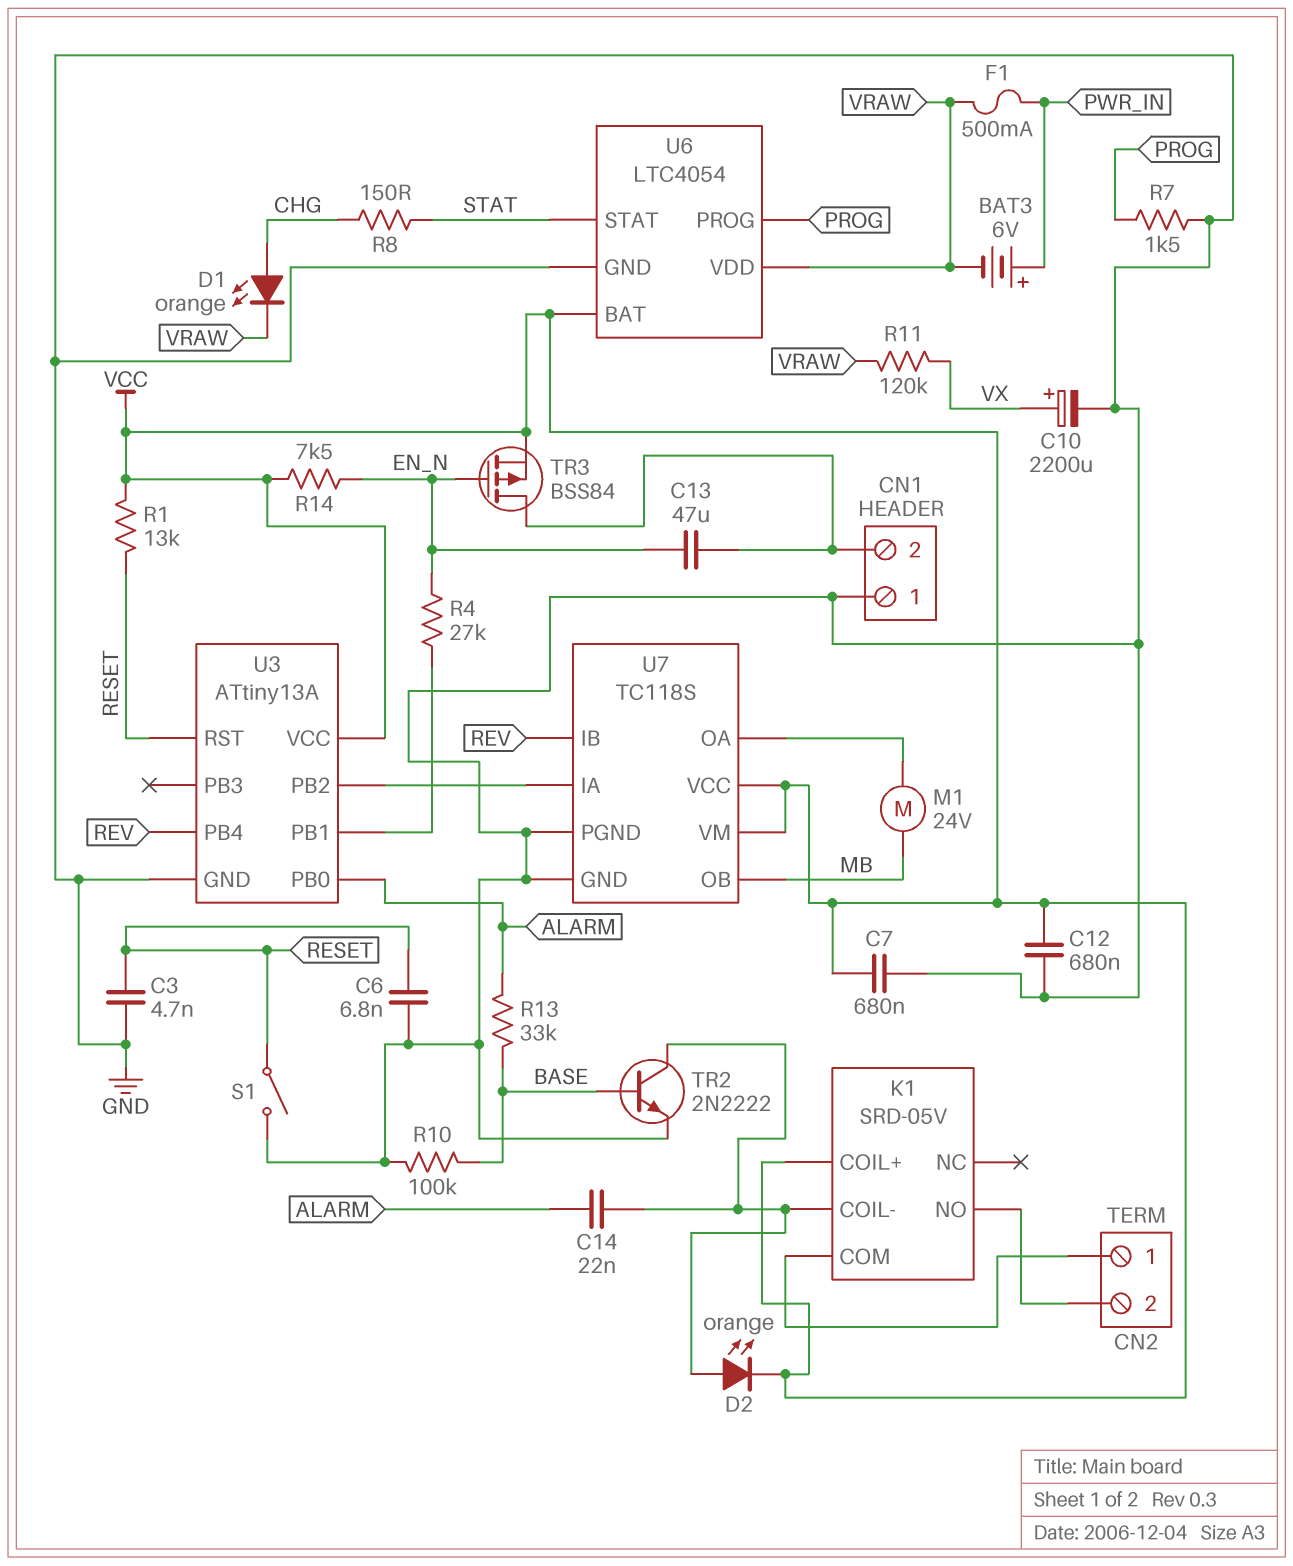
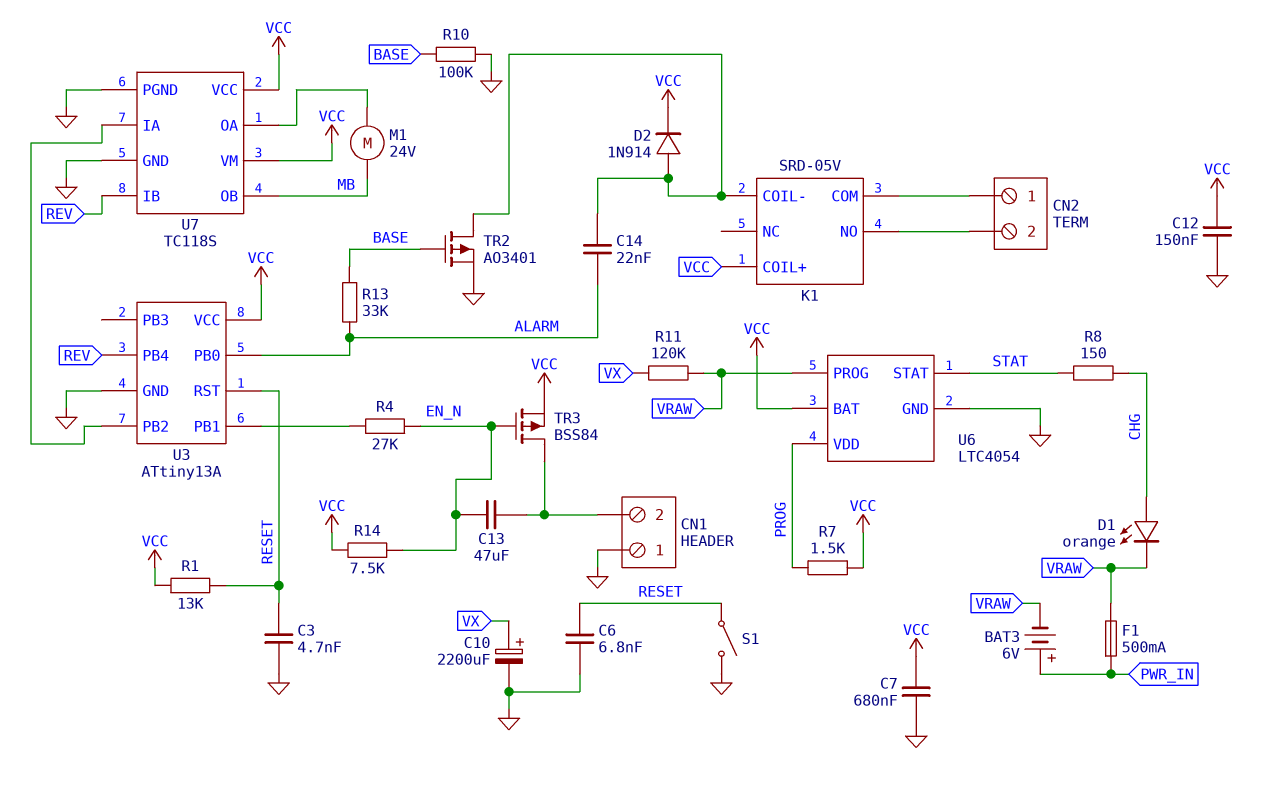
C12: 680nF (GND, VCC) -> 150nF (GND, VCC)
D2: LED orange (A K1/COIL-, K VCC) -> diode 1N914 (A K1/COIL-, K VCC)
R7: 1.5k (GND, PROG) -> 1.5k (PROG, VCC)
TR2: NPN 2N2222 (B BASE, C K1/COIL-, E GND) -> PMOS AO3401 (G BASE, D K1/COIL-, S GND)
U6 pin PROG: PROG -> VRAW
U6 pin VDD: VRAW -> PROG

